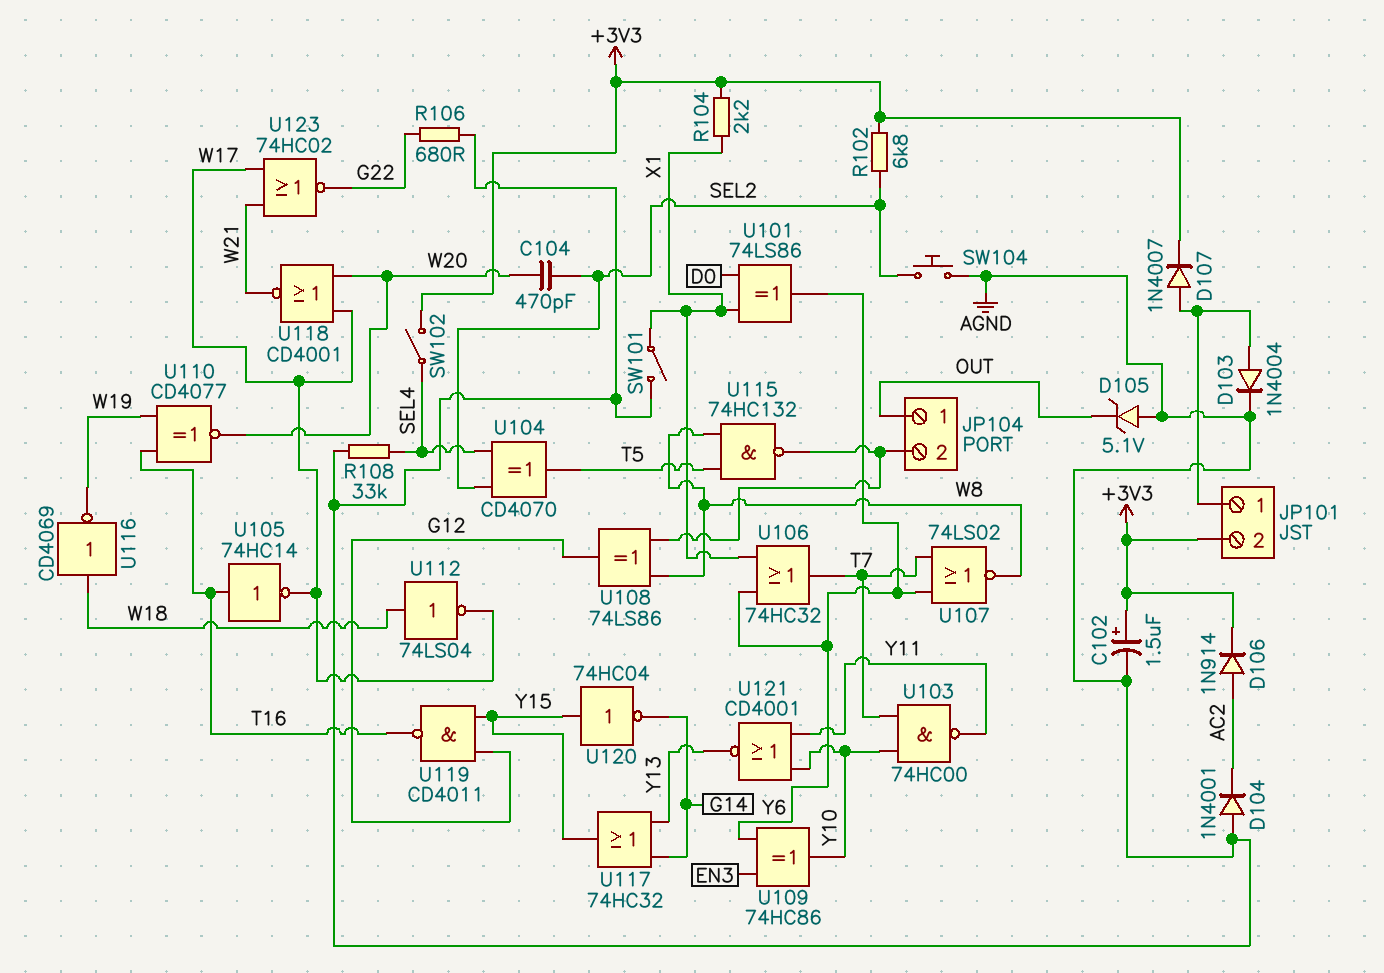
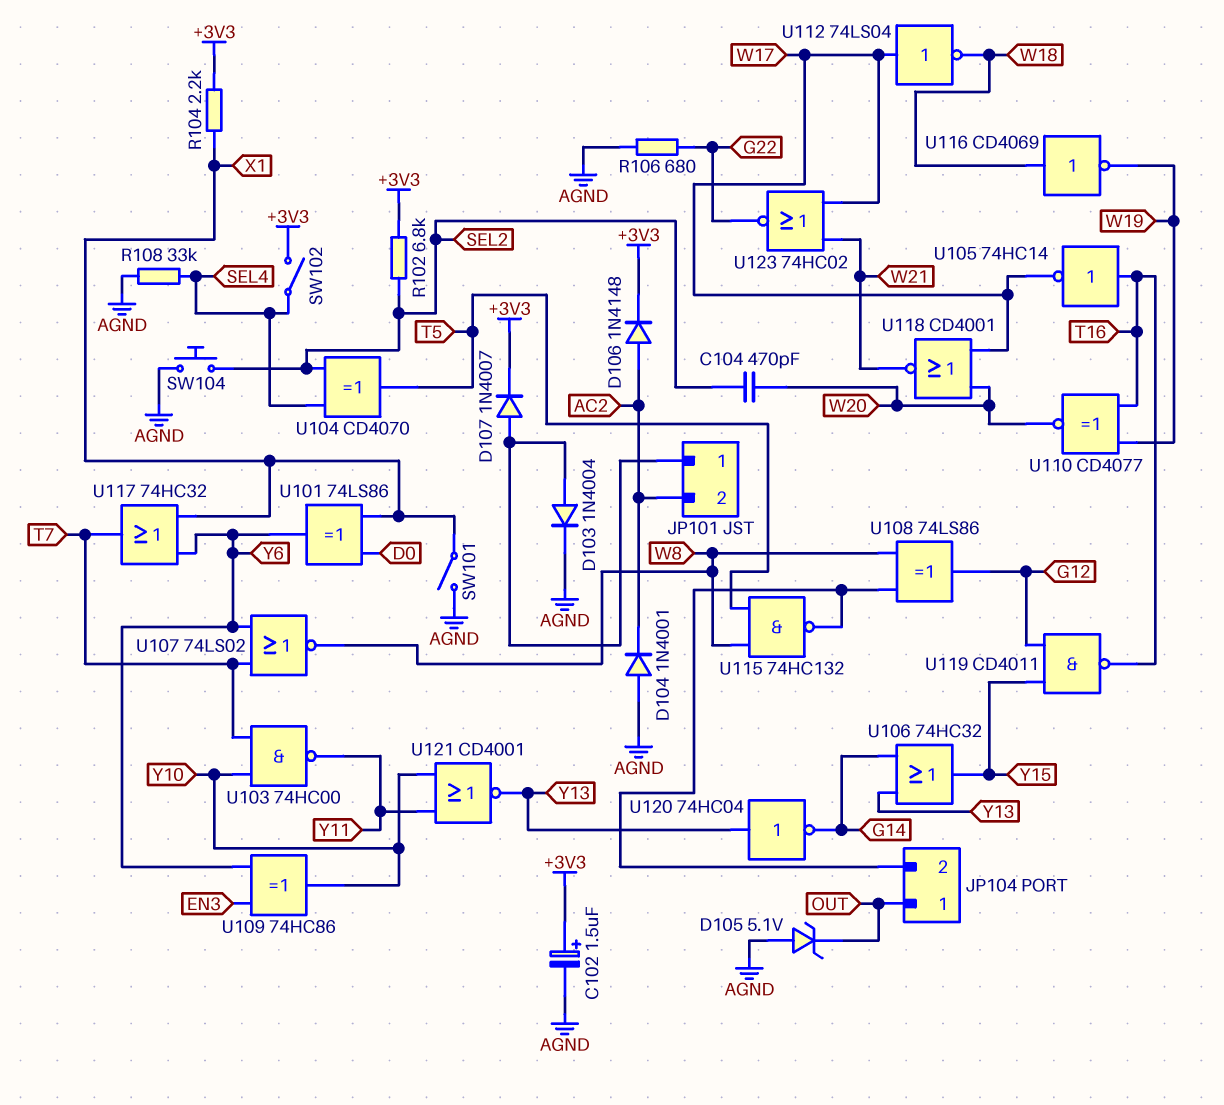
D106: diode 1N914 (A AC2, K +3V3) -> diode 1N4148 (A AC2, K +3V3)
JP101 pin 2: +3V3 -> AC2
U106: OR 74HC32 (in X1, in Y6, out T7) -> OR 74HC32 (in G14, in Y13, out Y15)
U112: NOT 74LS04 (in W18, out W17) -> NOT 74LS04 (in W17, out W18)
U117: OR 74HC32 (in G14, in Y13, out Y15) -> OR 74HC32 (in X1, in Y6, out T7)
U120: NOT 74HC04 (in Y15, out G14) -> NOT 74HC04 (in Y13, out G14)

